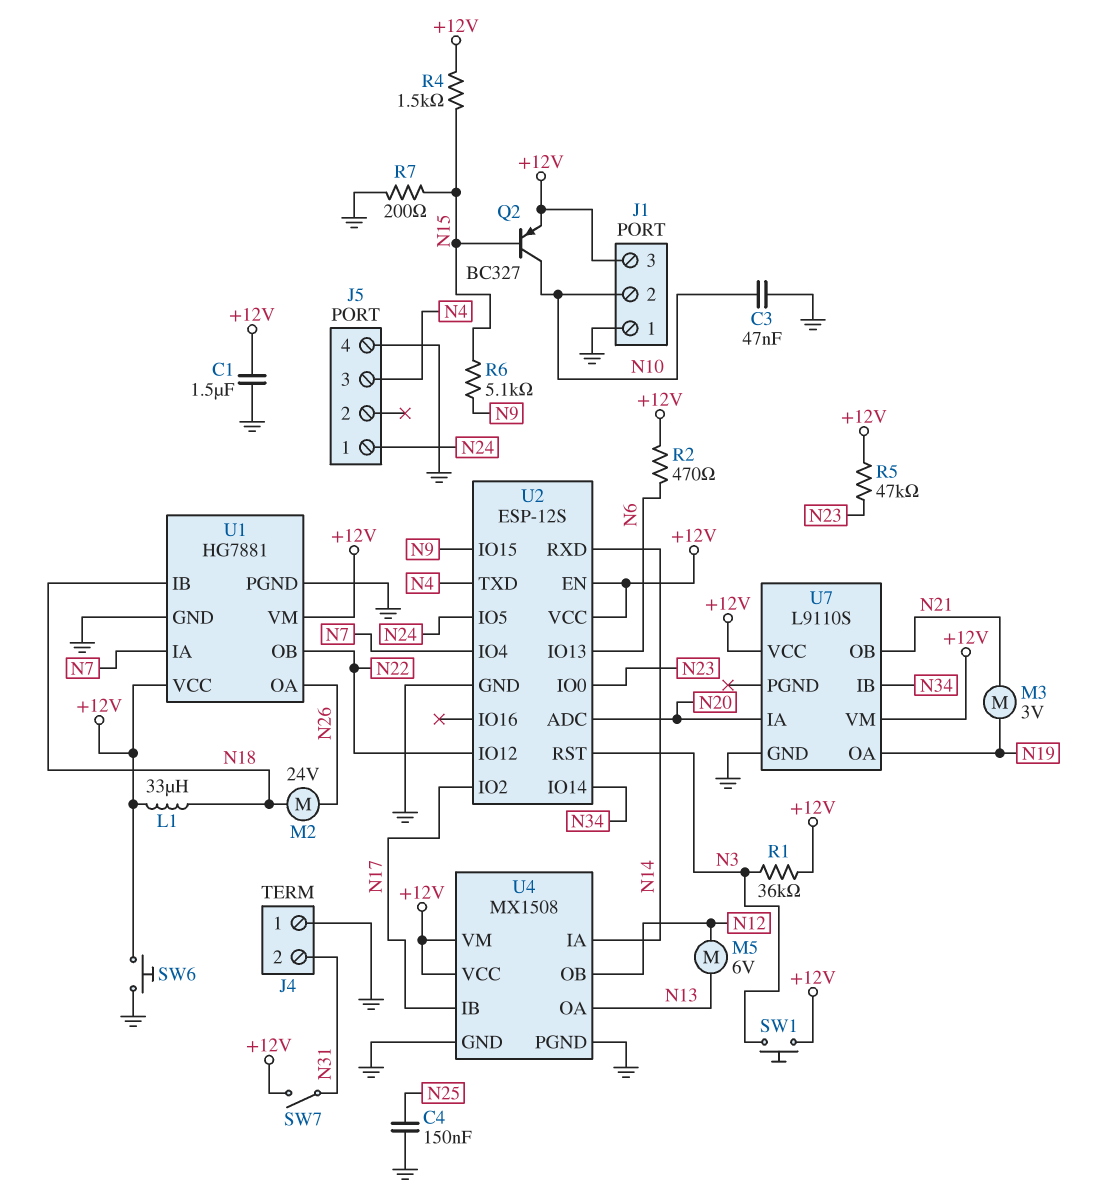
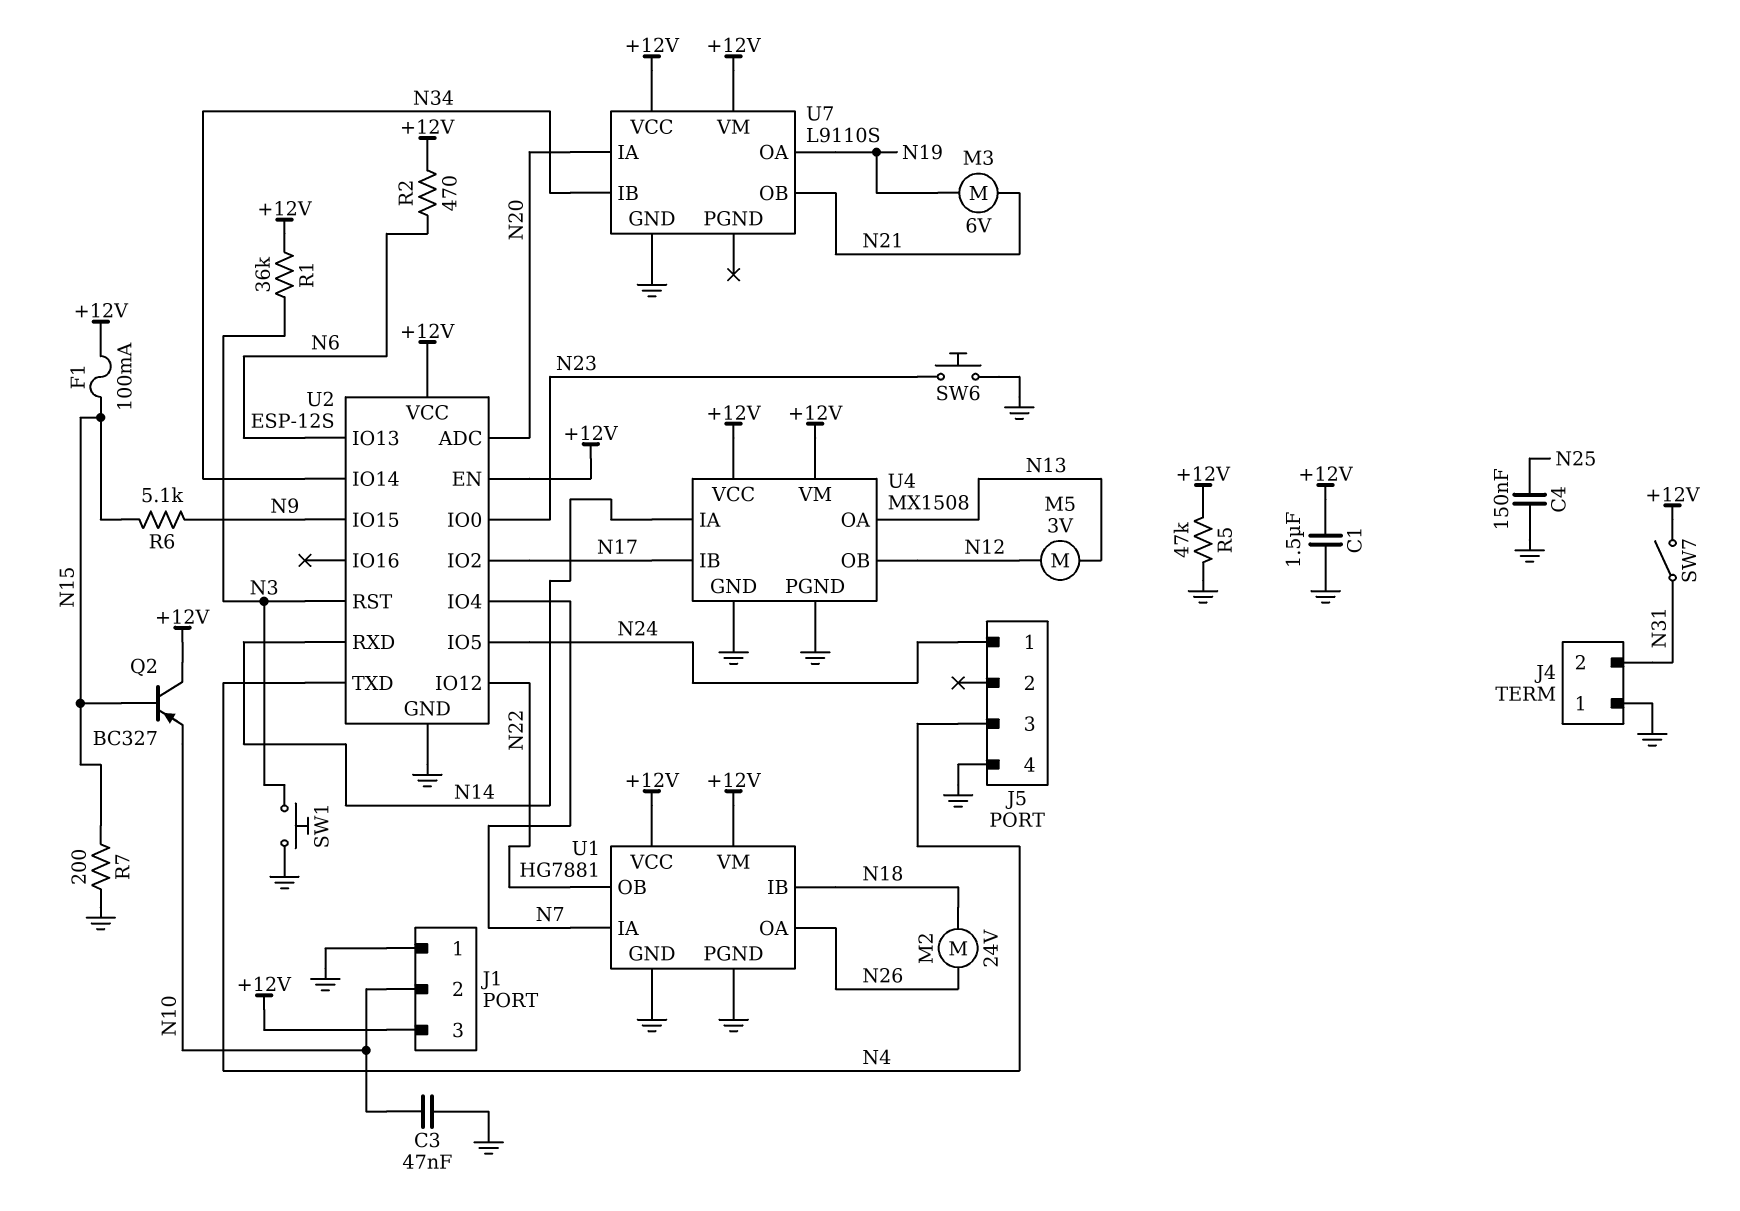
F1: none -> 100mA (+12V, N15)
L1: 33uH (+12V, N18) -> none
M3: motor 3V (N19, N21) -> motor 6V (N19, N21)
M5: motor 6V (N12, N13) -> motor 3V (N12, N13)
Q2: PNP BC327 (B N15, C N10, E +12V) -> PNP BC327 (B N15, C +12V, E N10)
R4: 1.5k (+12V, N15) -> none
R5: 47k (+12V, N23) -> 47k (+12V, GND)
SW1: button (+12V, N3) -> button (GND, N3)
SW6: button (+12V, GND) -> button (GND, N23)

